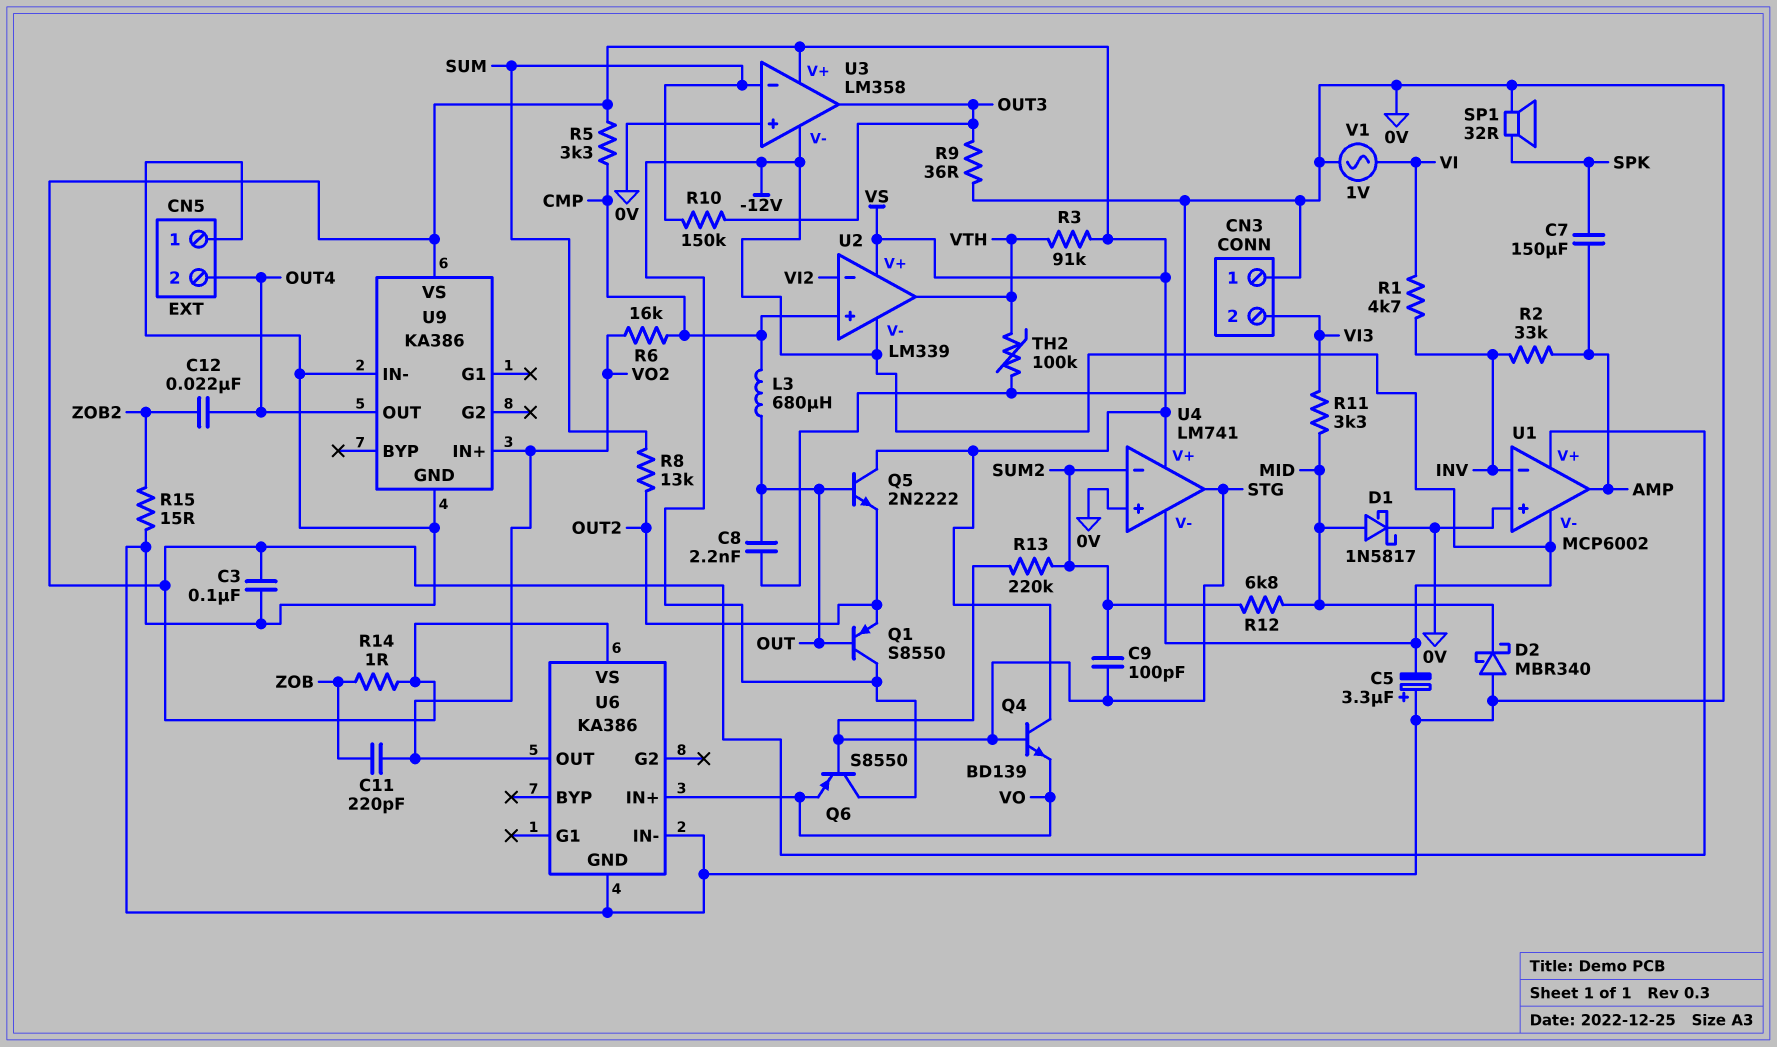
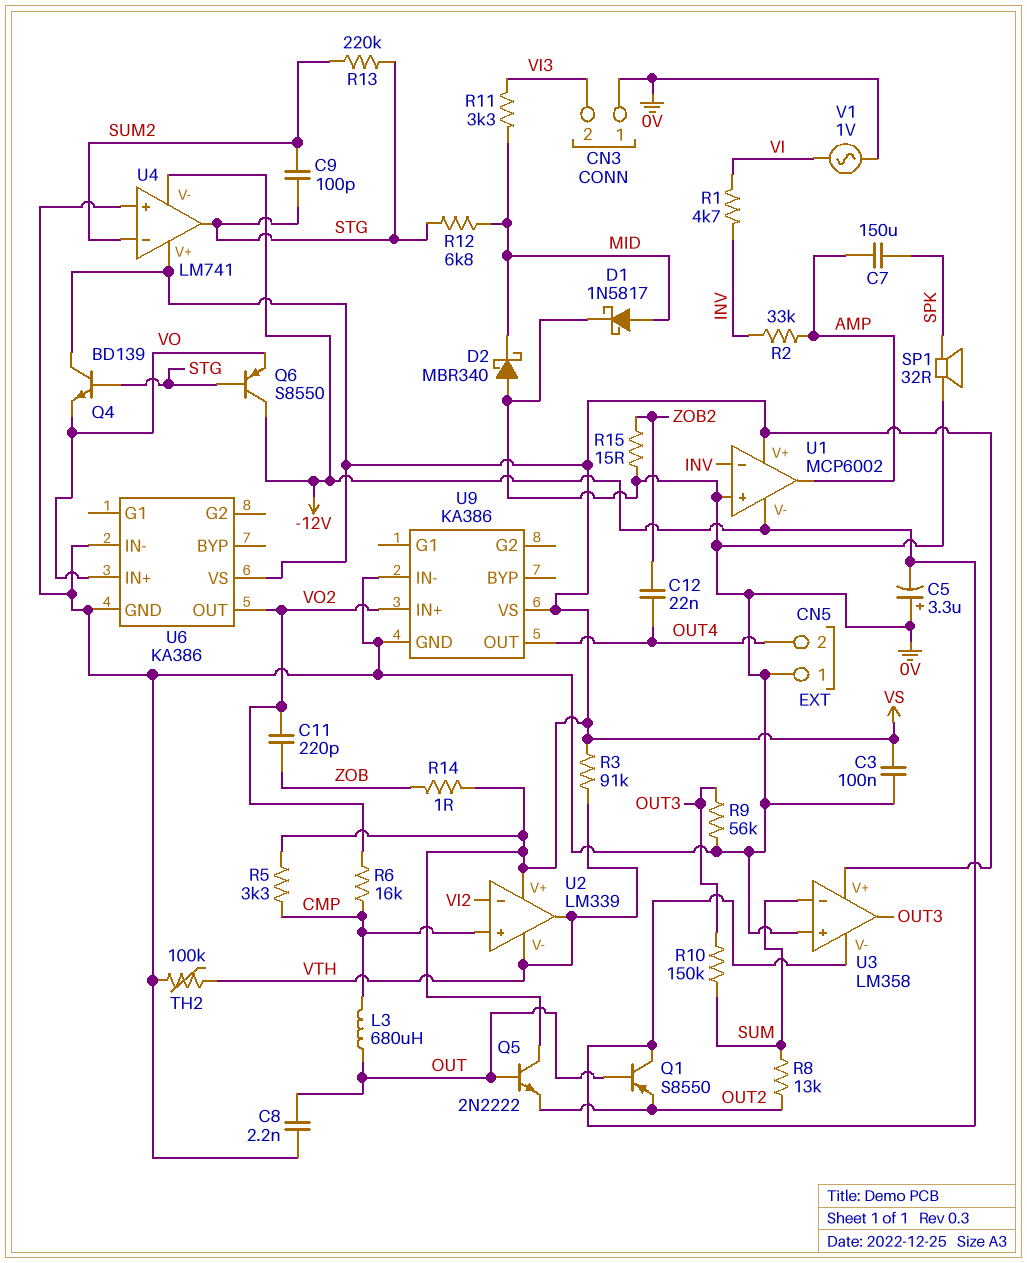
R9: 36 (0V, OUT3) -> 56k (0V, OUT3)
R12: 6.8k (MID, SUM2) -> 6.8k (MID, STG)
U2 pin V-: -12V -> VTH

